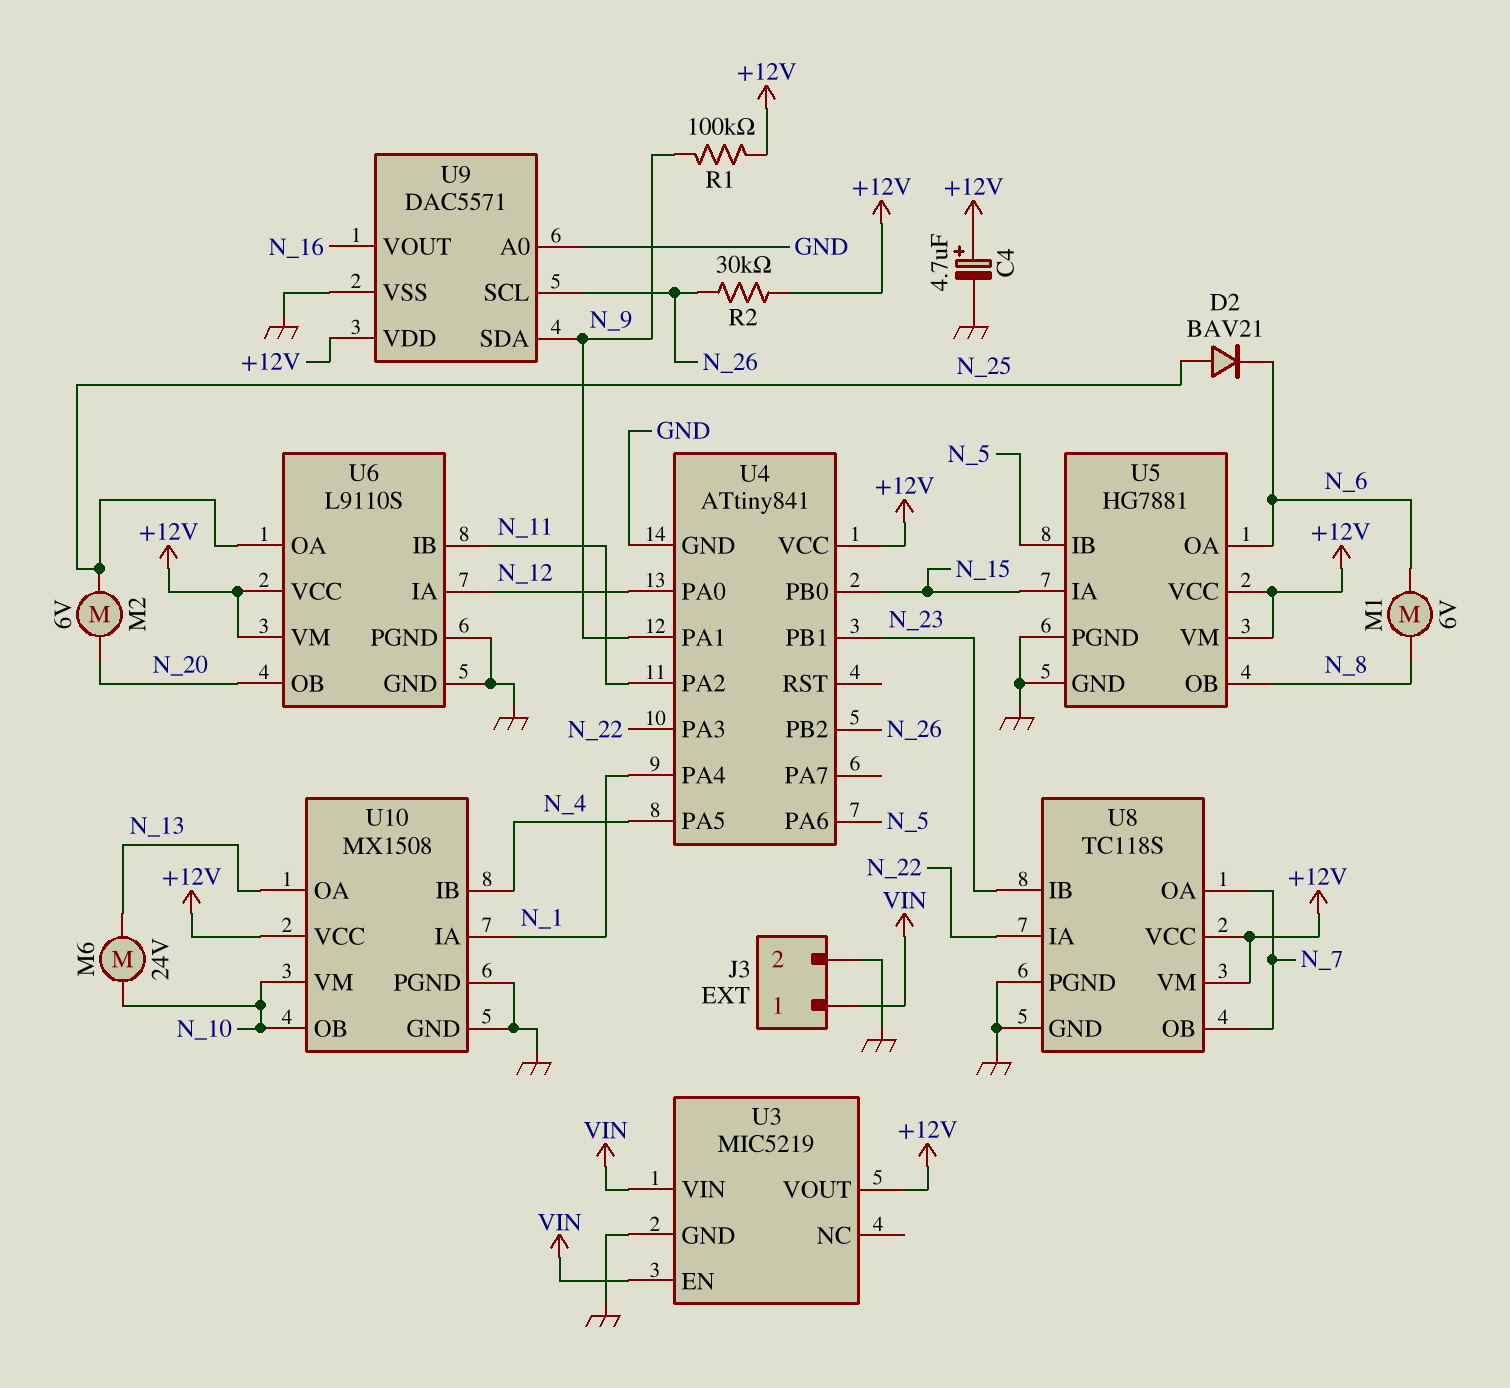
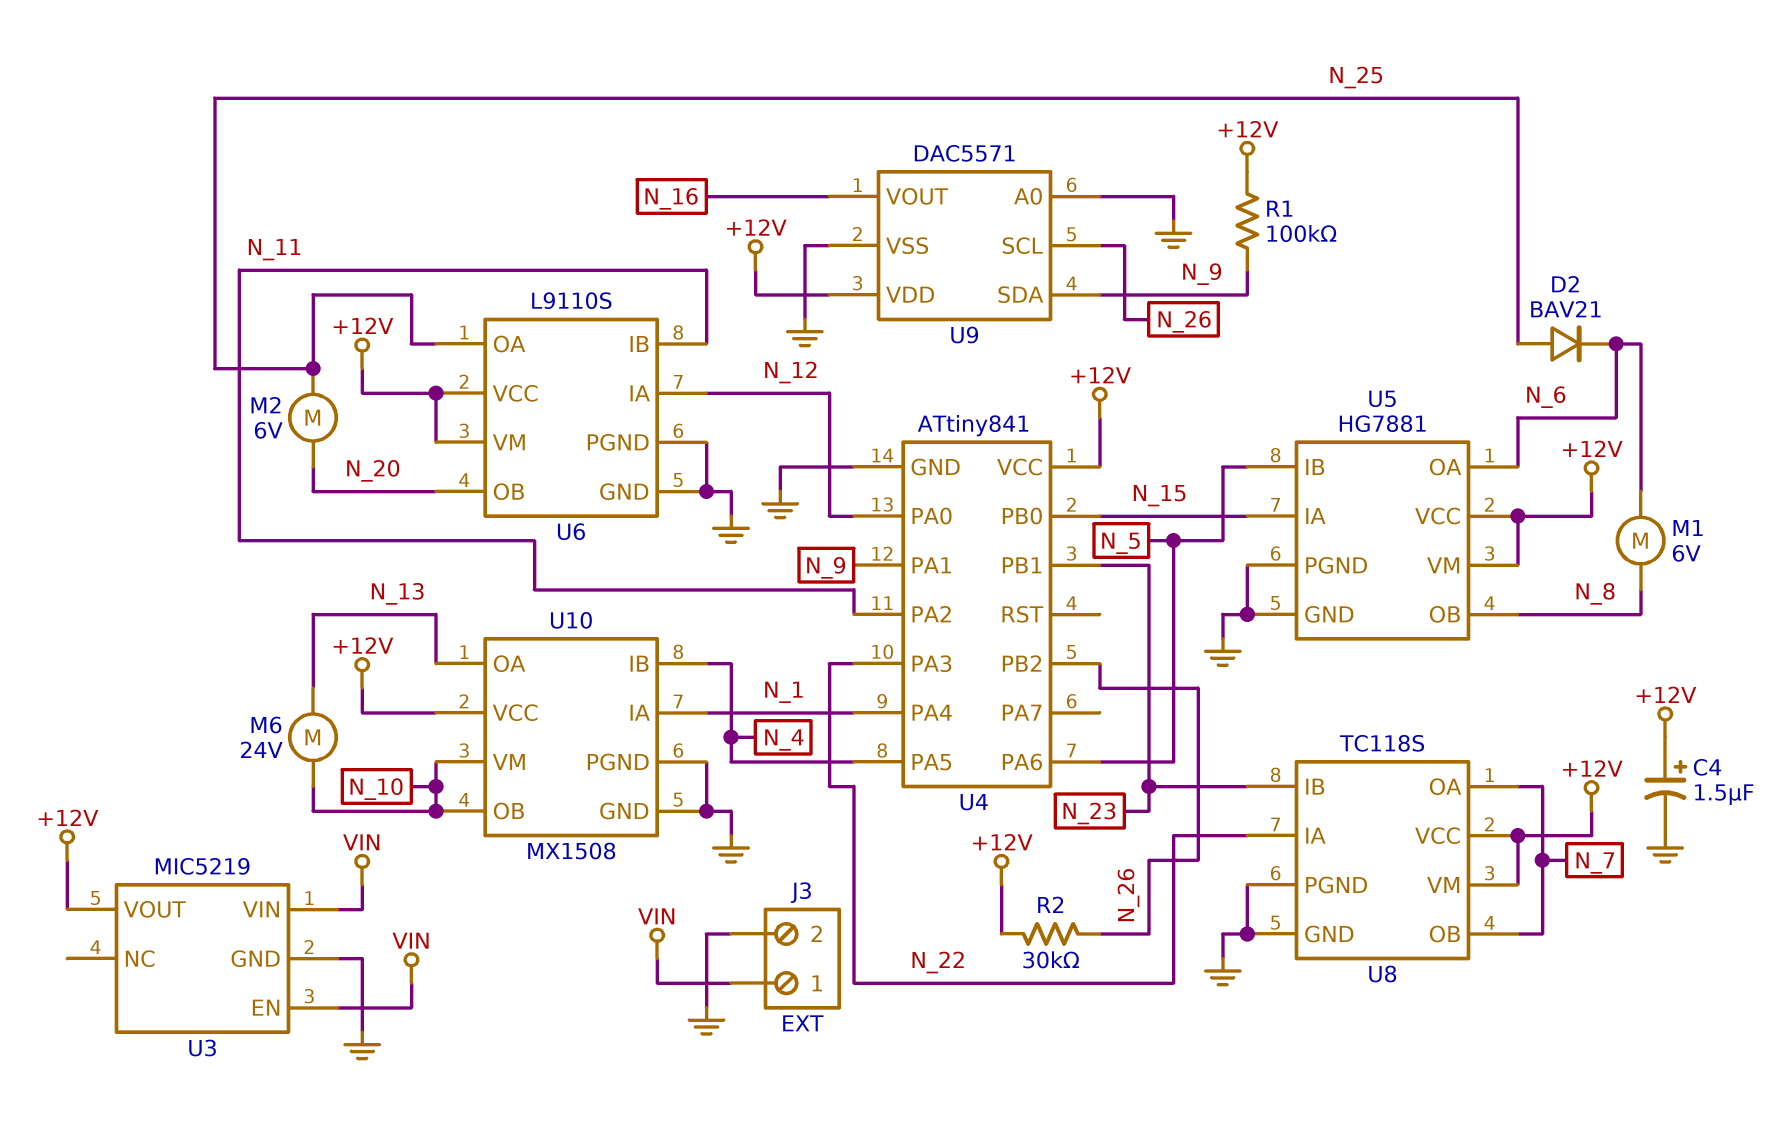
C4: 4.7uF (plus +12V, minus GND) -> 1.5uF (plus +12V, minus GND)

